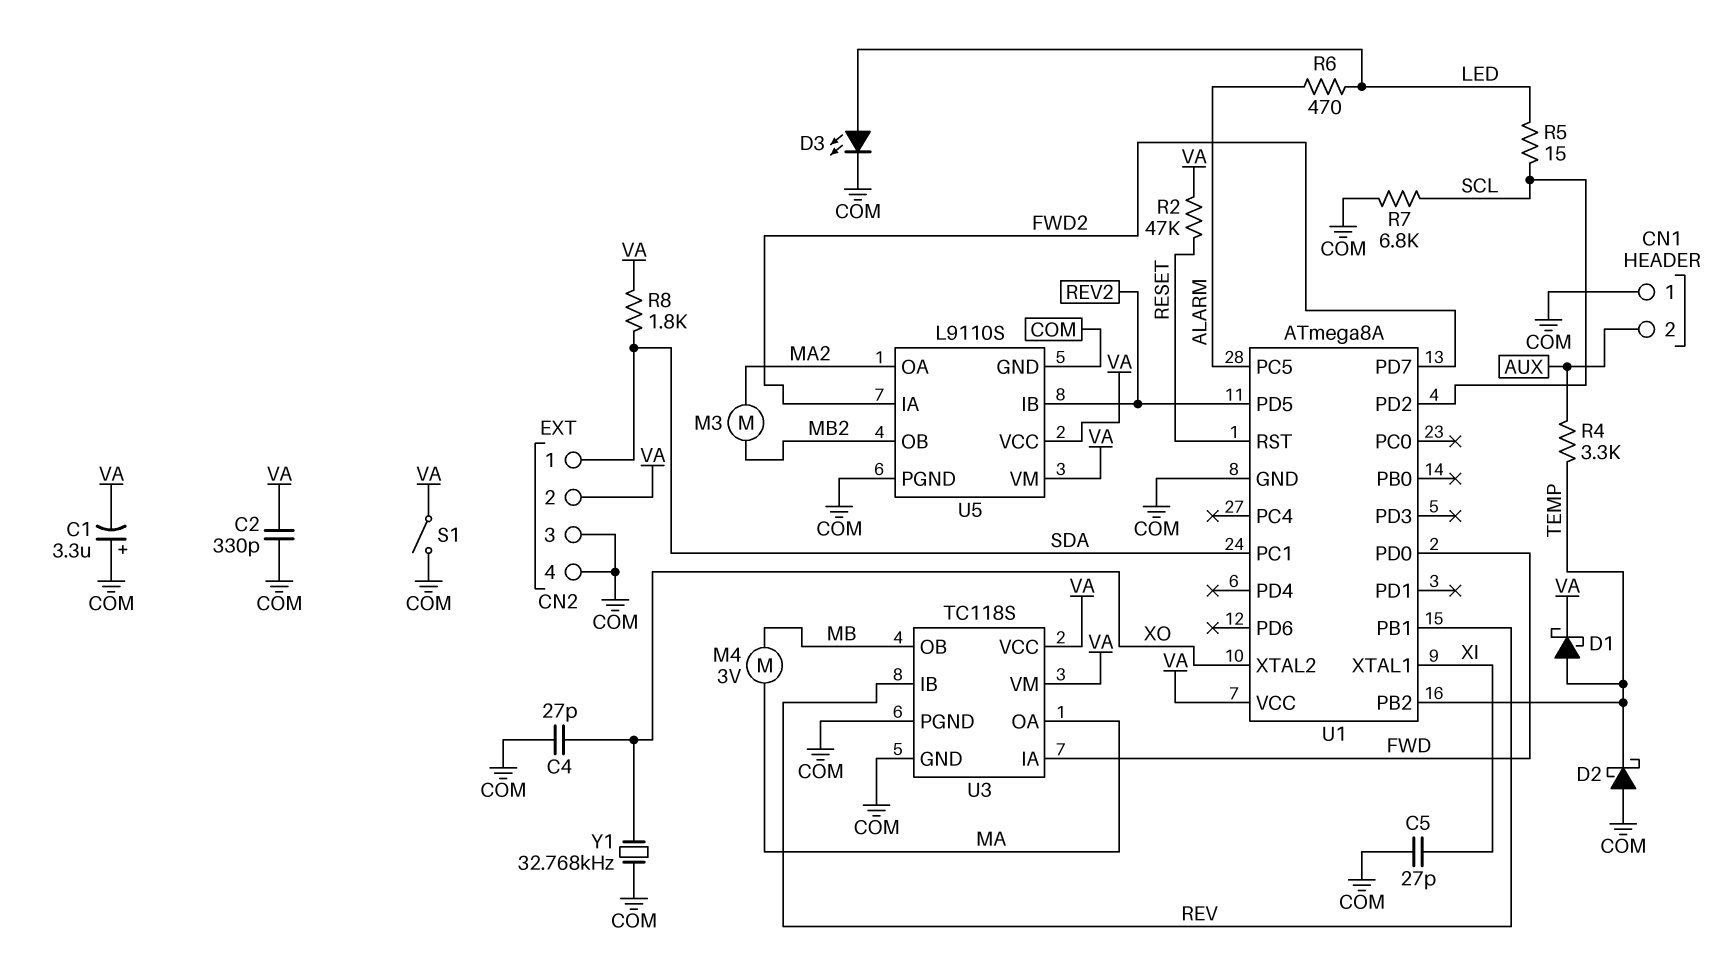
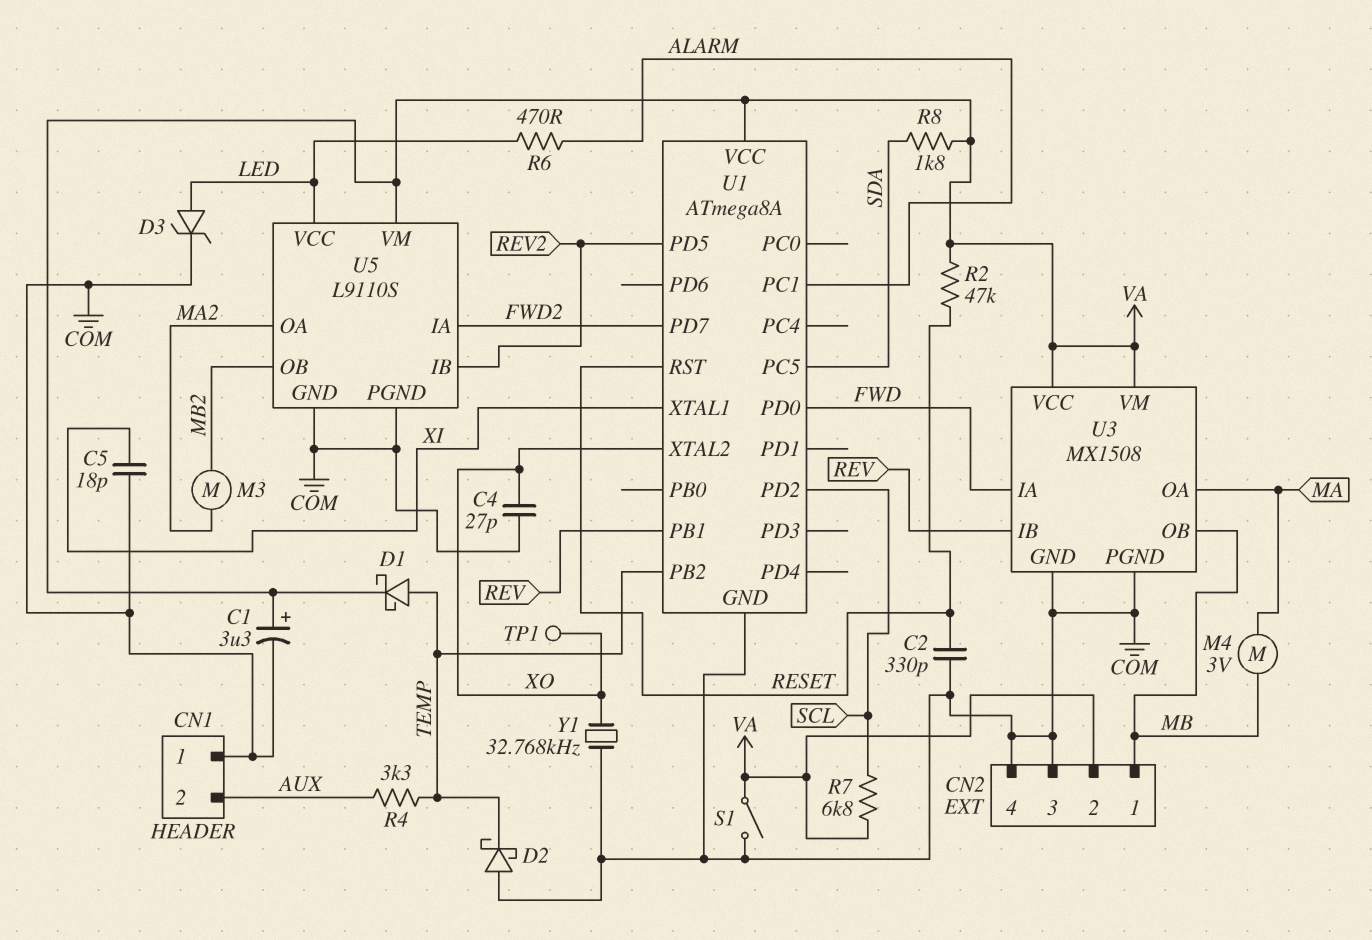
C1: 3.3uF (plus COM, minus VA) -> 3.3uF (plus VA, minus COM)
C2: 330pF (COM, VA) -> 330pF (COM, RESET)
C5: 27pF (COM, XI) -> 18pF (COM, XI)
CN2 pin 1: SDA -> MB
D3: LED (A LED, K COM) -> zener (A LED, K COM)
R5: 15 (LED, SCL) -> none
R7: 6.8k (COM, SCL) -> 6.8k (SCL, VA)
TP1: none -> test point (XO)
U1 pin PC1: SDA -> ALARM
U1 pin PC5: ALARM -> SDA
U3: TC118S -> MX1508
U5 pin VCC: VA -> LED

